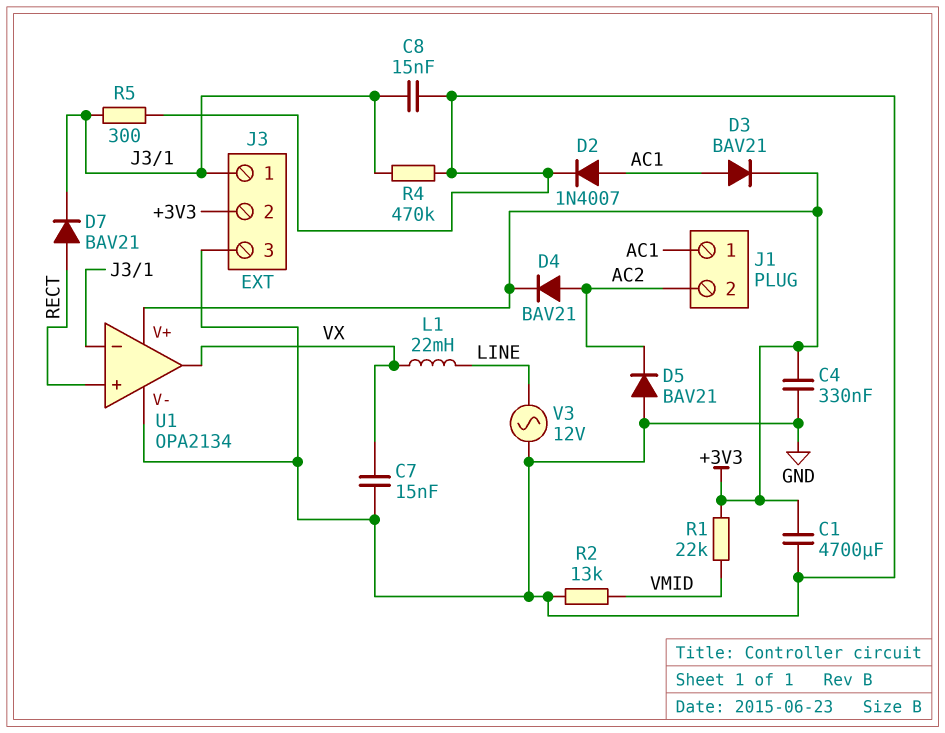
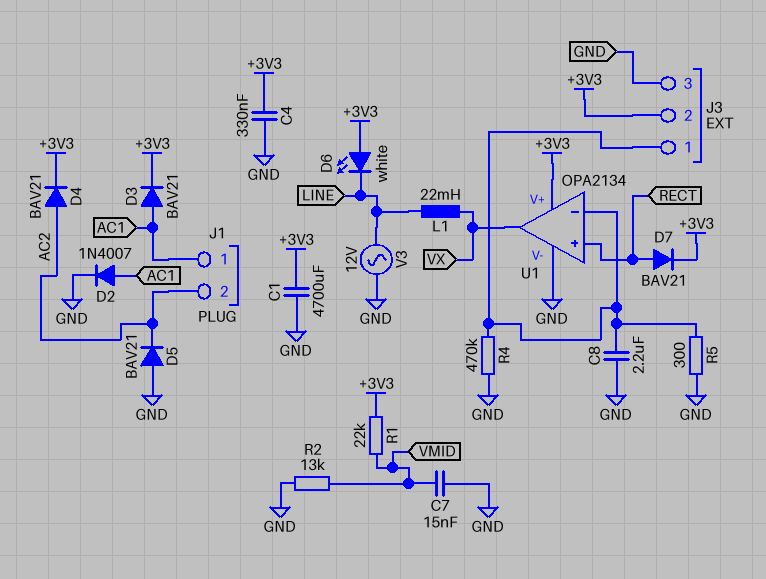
C7: 15nF (GND, VX) -> 15nF (GND, VMID)
C8: 15nF (GND, J3/1) -> 2.2uF (GND, J3/1)
D6: none -> LED white (A +3V3, K LINE)
D7: diode BAV21 (A RECT, K J3/1) -> diode BAV21 (A RECT, K +3V3)

